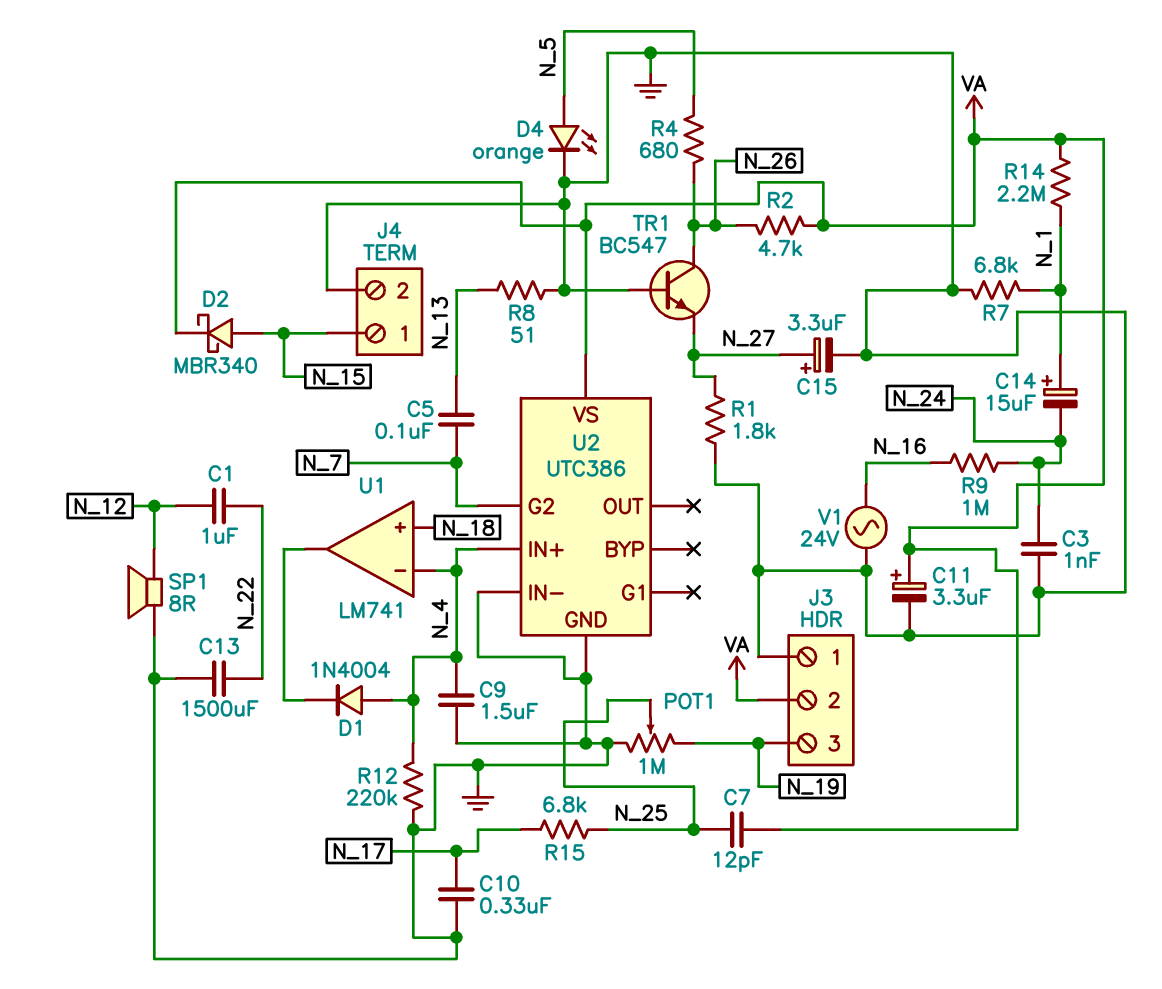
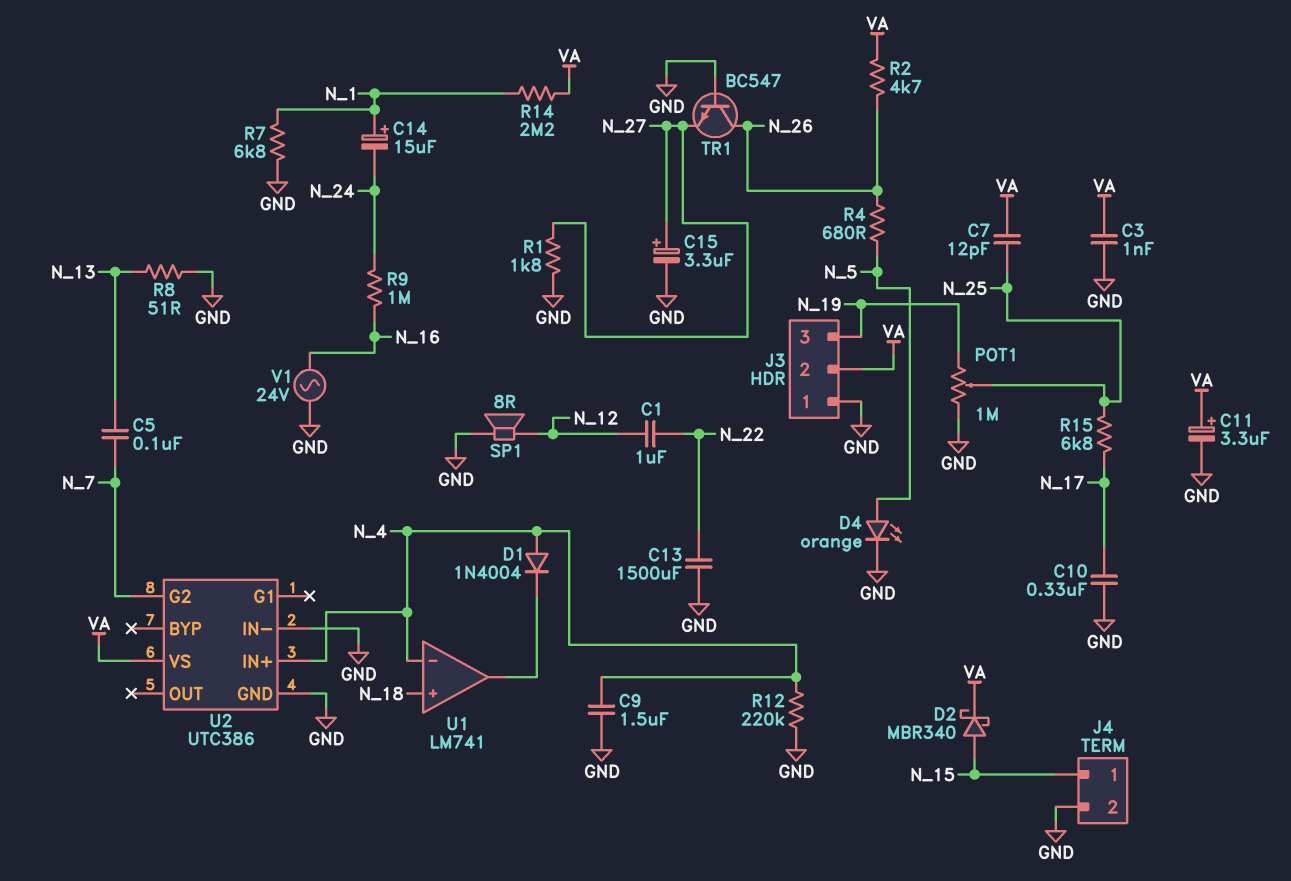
C3: 1nF (GND, N_24) -> 1nF (GND, VA)

